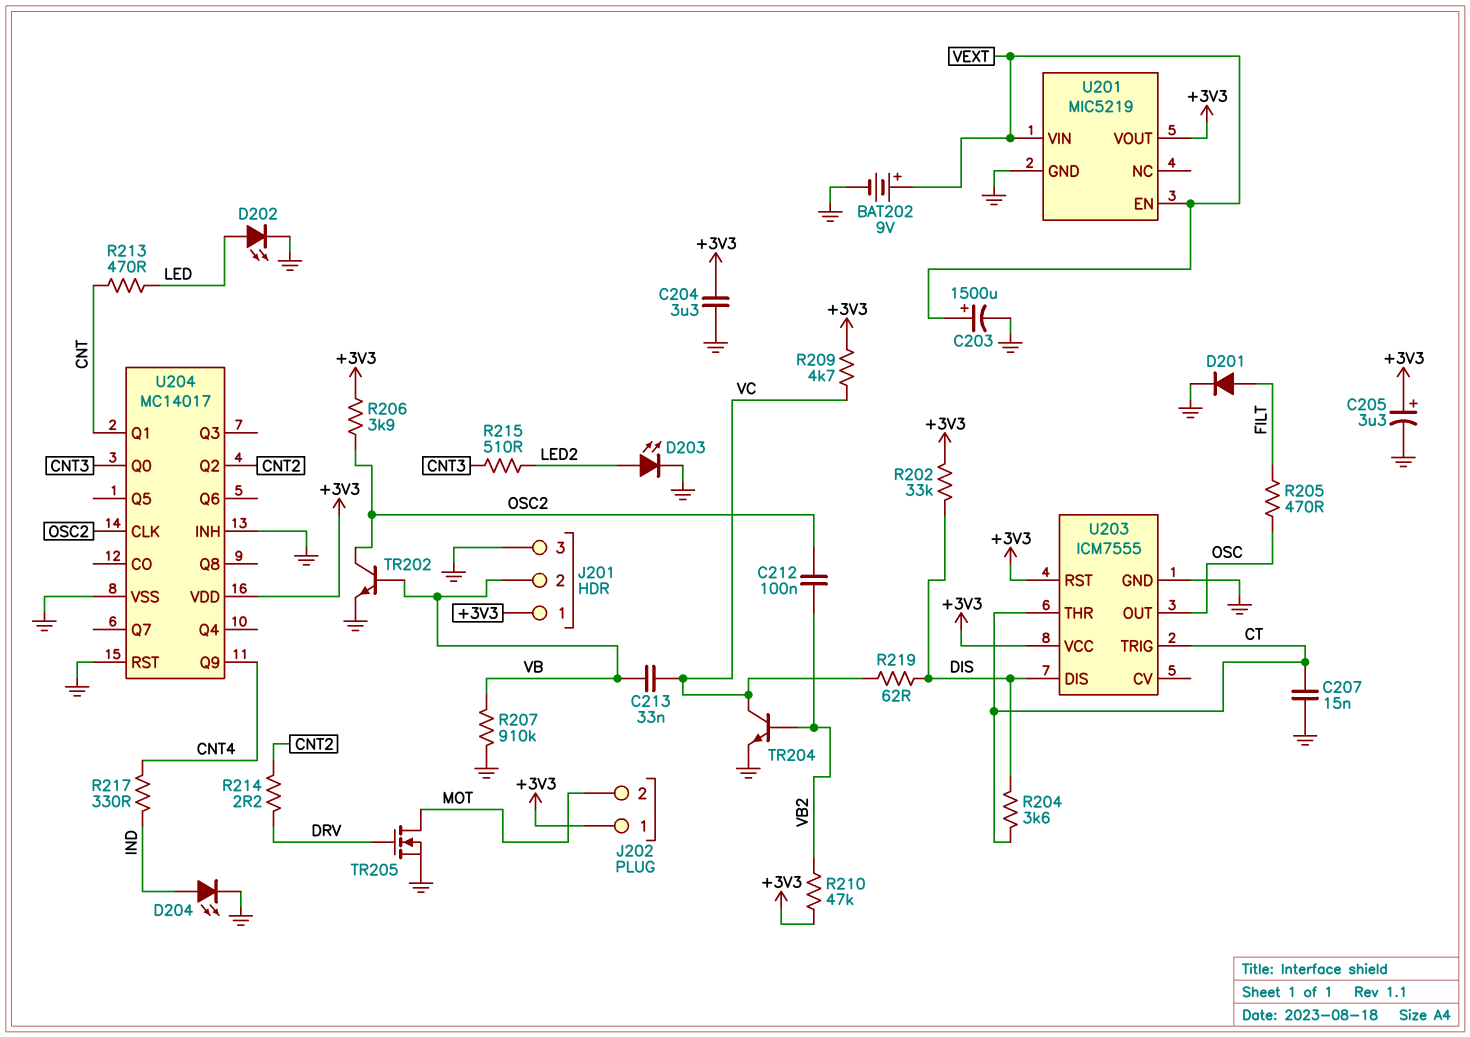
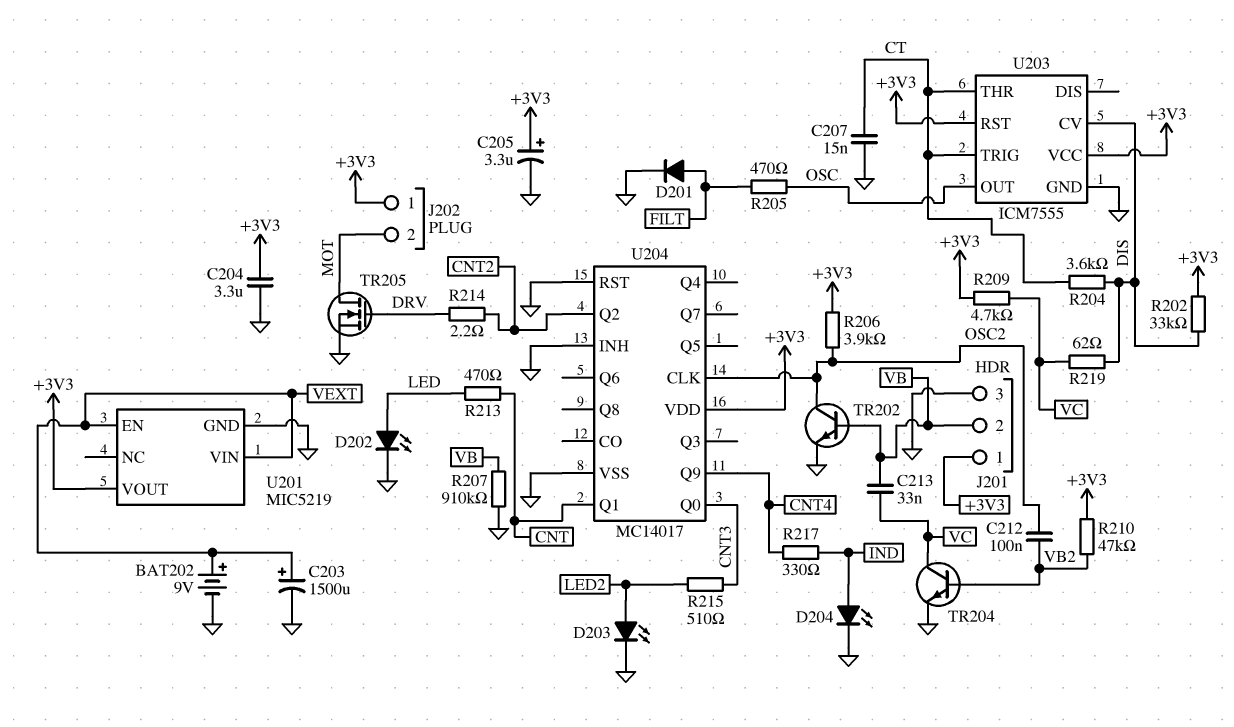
U203 pin CV: none -> DIS
U203 pin DIS: DIS -> none

